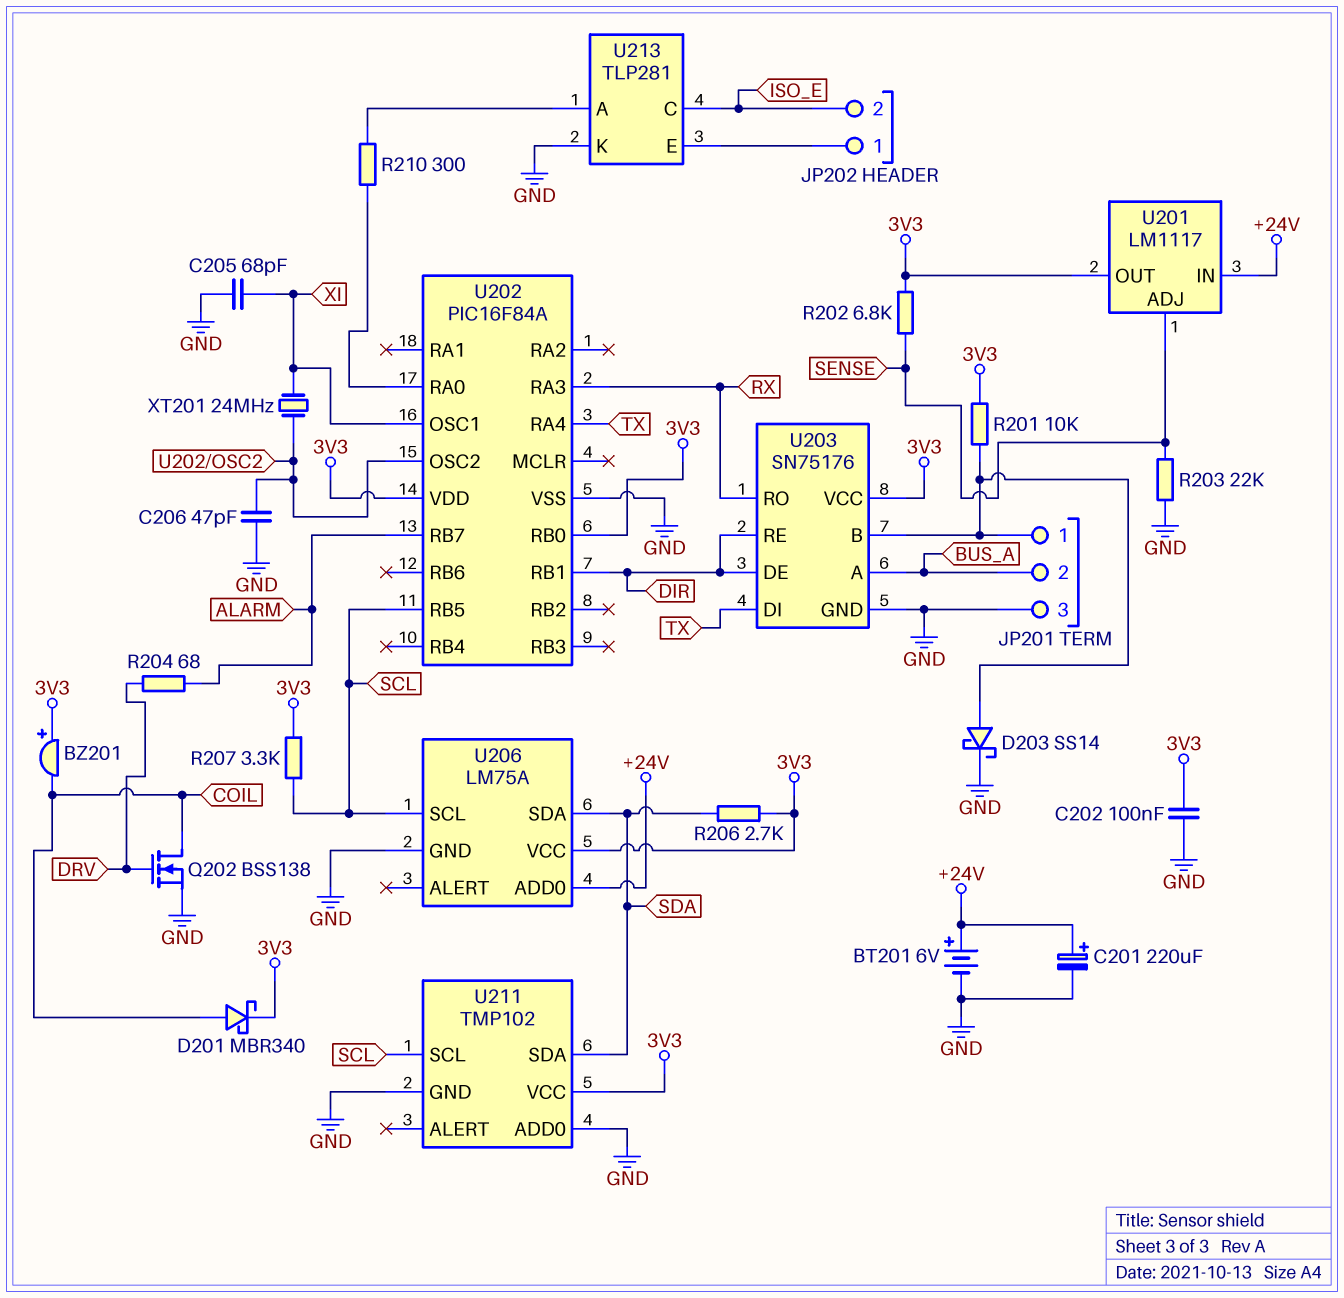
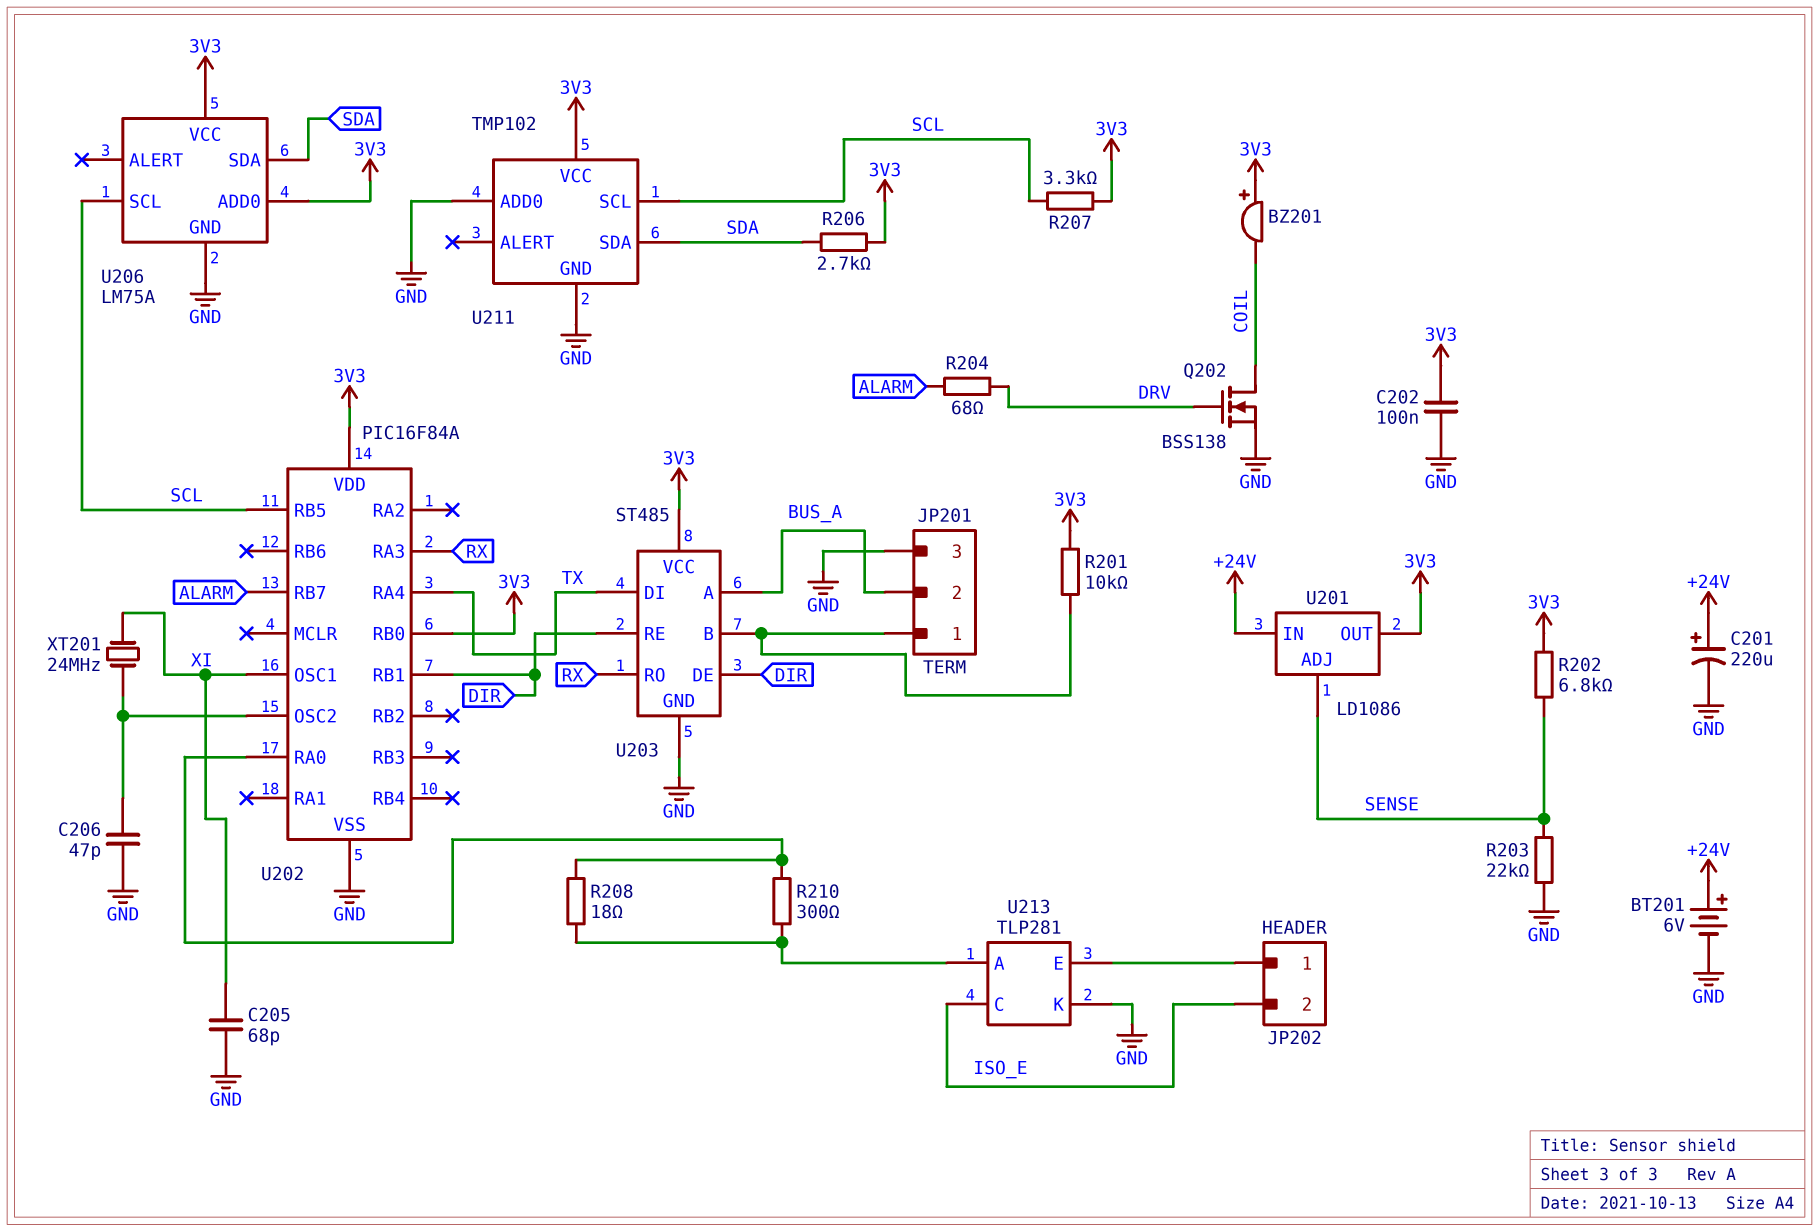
D201: schottky MBR340 (A COIL, K 3V3) -> none
D203: schottky SS14 (A JP201/1, K GND) -> none
R208: none -> 18 (U202/RA0, U213/A)
U201: LM1117 -> LD1086
U203: SN75176 -> ST485
U206 pin ADD0: +24V -> 3V3

